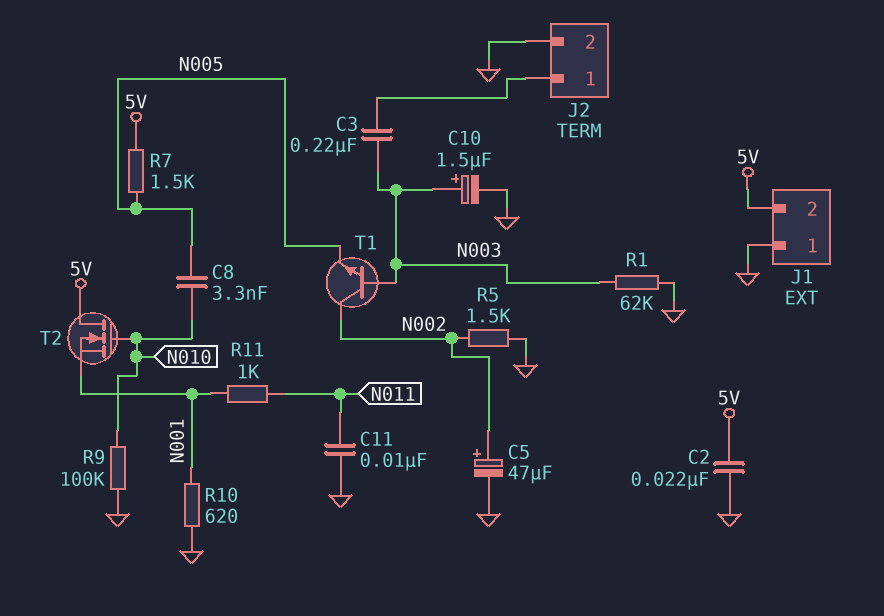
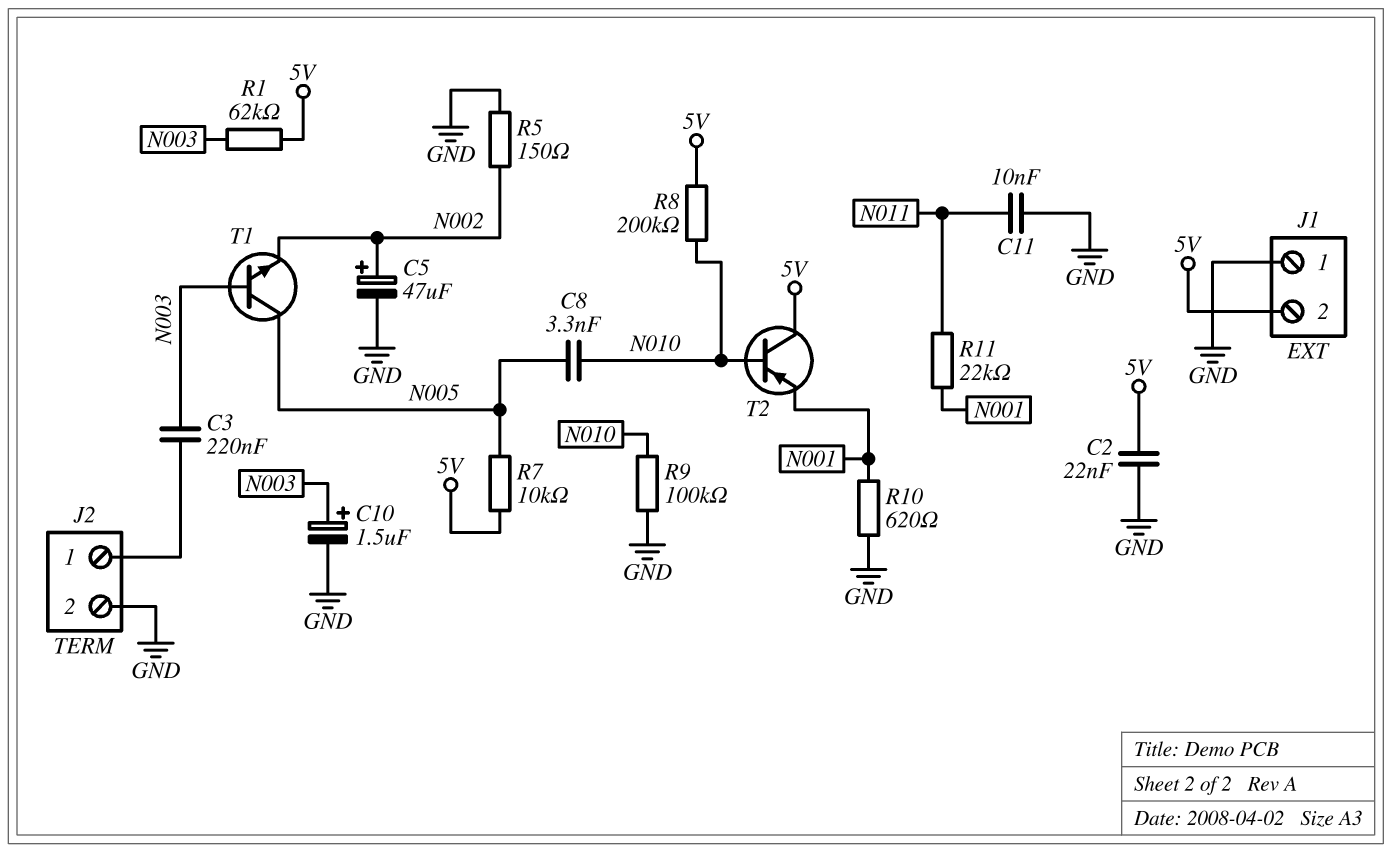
R1: 62k (GND, N003) -> 62k (5V, N003)
R5: 1.5k (GND, N002) -> 150 (GND, N002)
R7: 1.5k (5V, N005) -> 10k (5V, N005)
R8: none -> 200k (5V, N010)
R11: 1k (N001, N011) -> 22k (N001, N011)
T1: NPN (B N003, C N002, E N005) -> NPN (B N003, C N005, E N002)
T2: NMOS (G N010, D 5V, S N001) -> PNP (B N010, C 5V, E N001)

